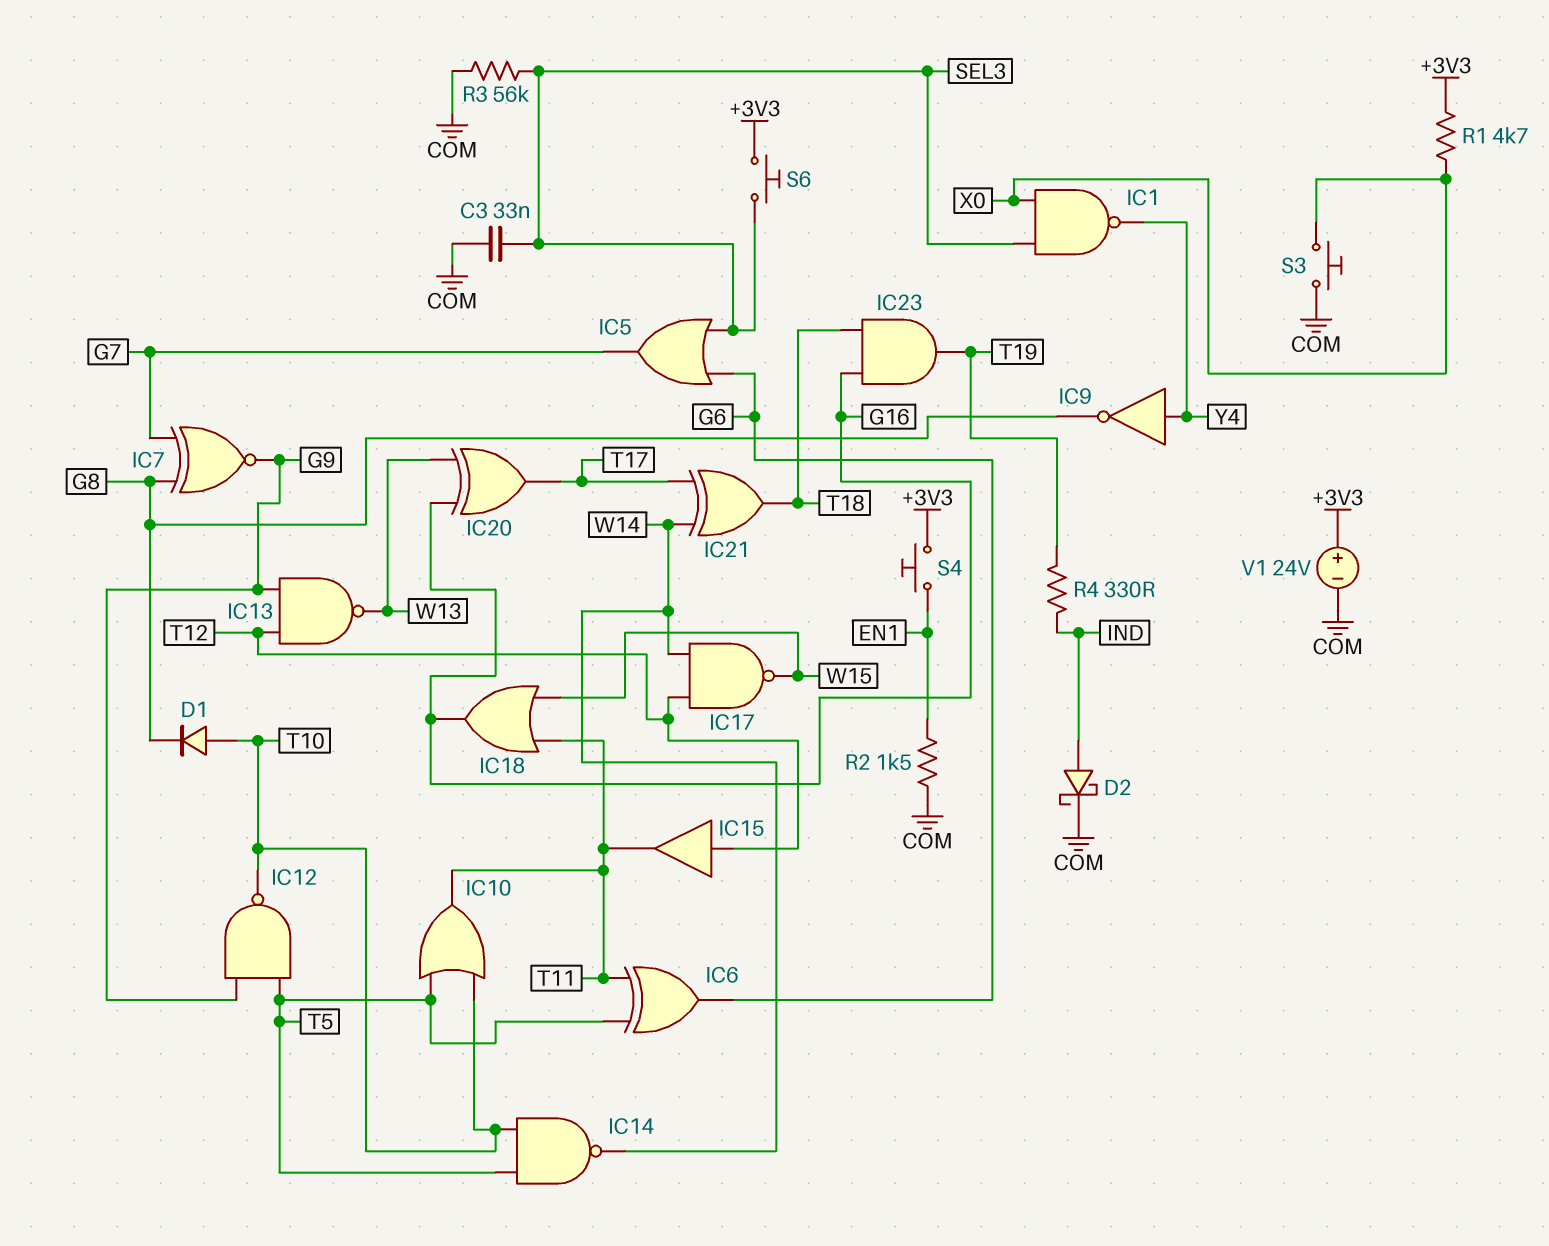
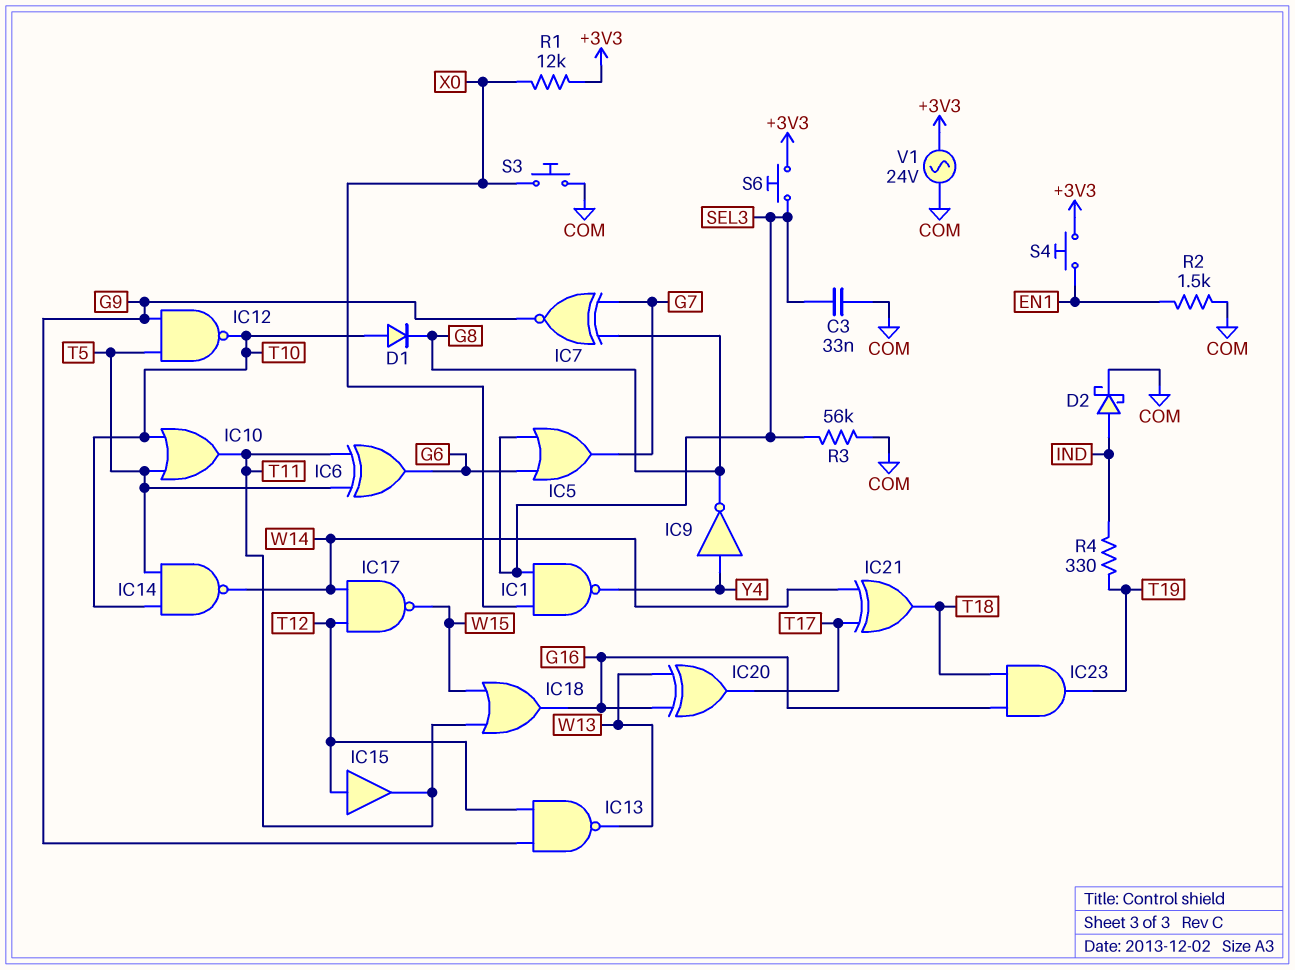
R1: 4.7k (+3V3, X0) -> 12k (+3V3, X0)
V1: 24V (plus +3V3, minus COM) -> AC 24V (+3V3, COM)

